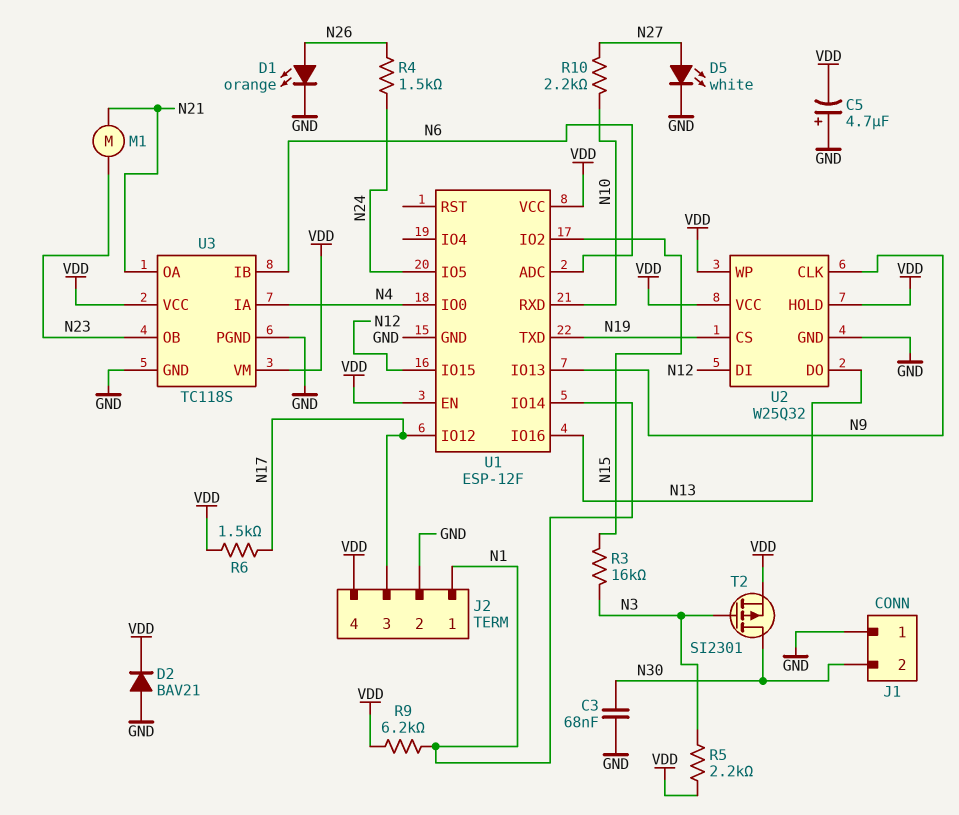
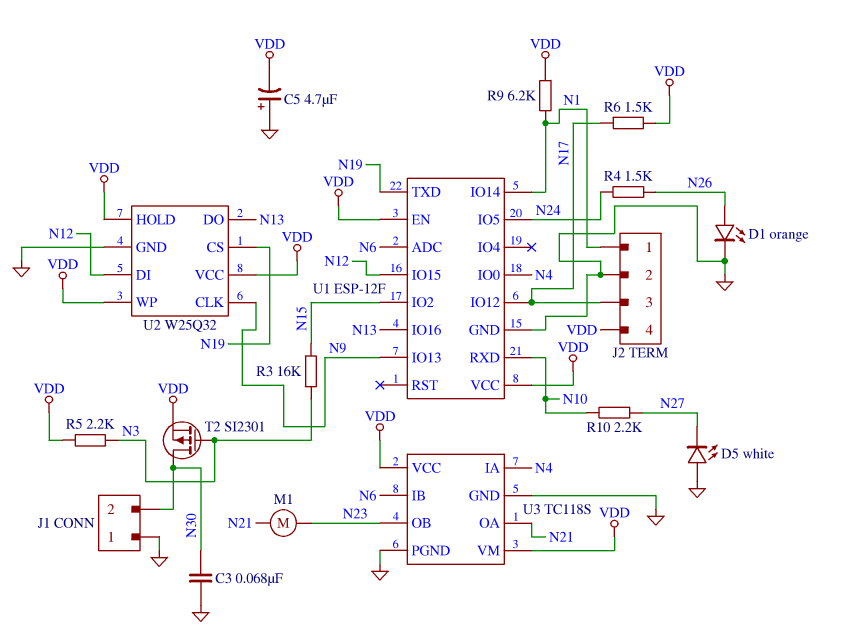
D2: diode BAV21 (A GND, K VDD) -> none
D5: LED white (A N27, K GND) -> LED white (A GND, K N27)

